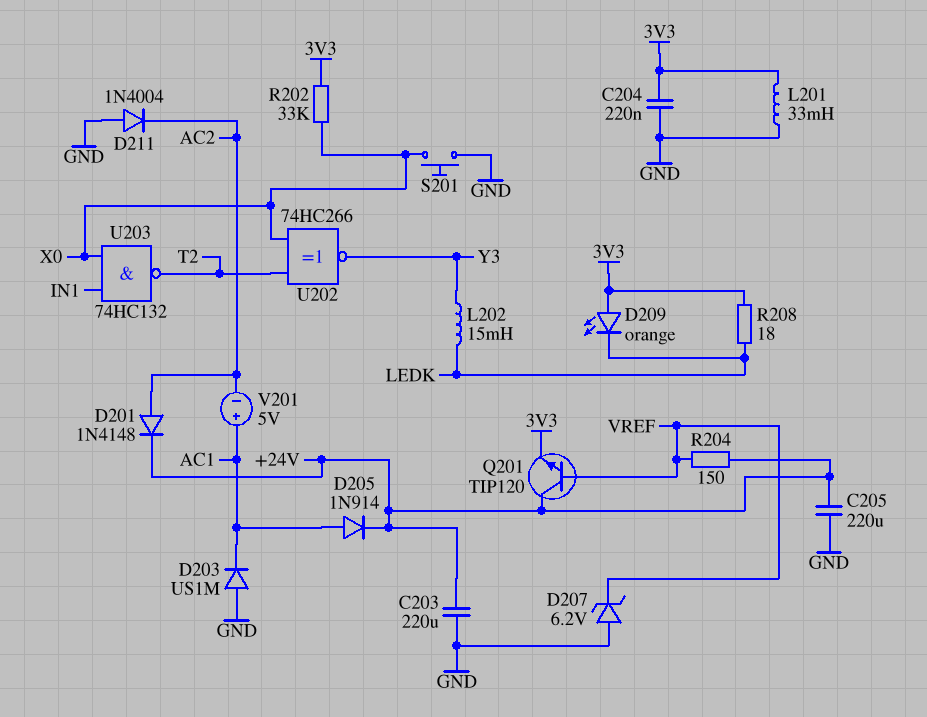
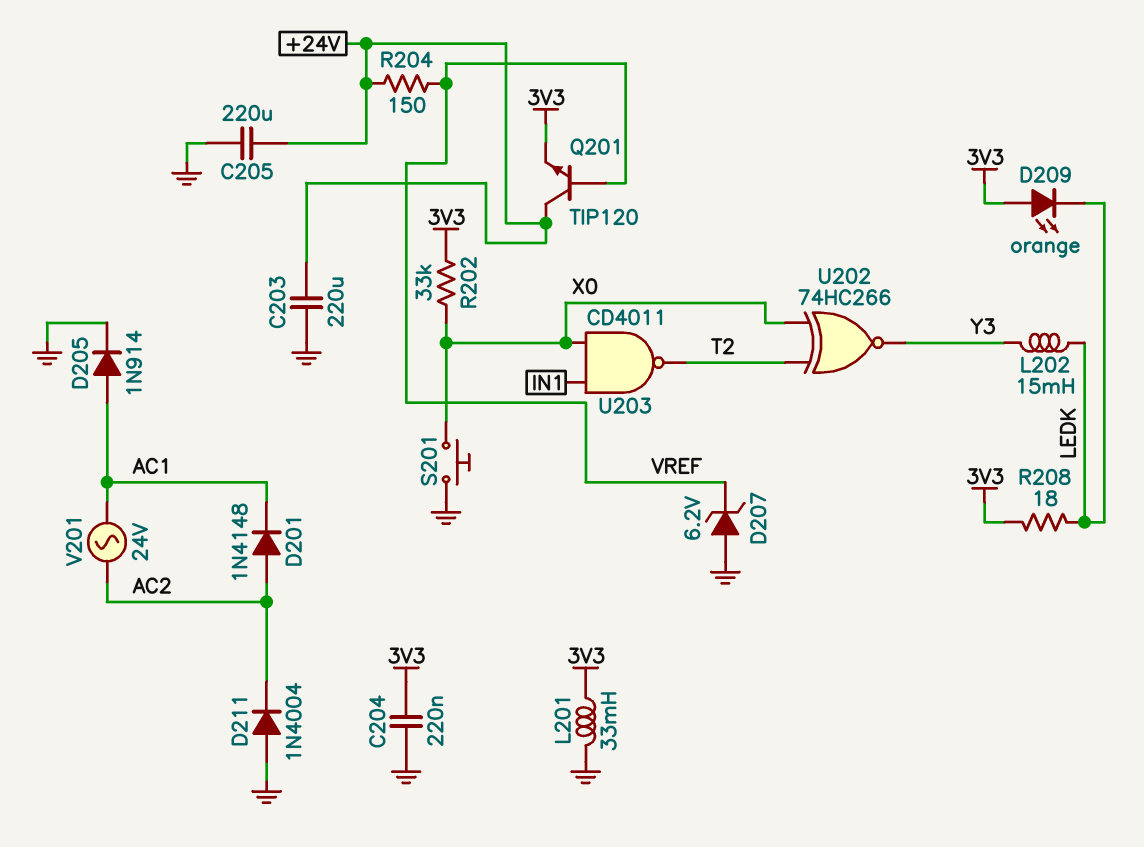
D201: diode 1N4148 (A AC2, K +24V) -> diode 1N4148 (A AC2, K AC1)
D203: diode US1M (A GND, K AC1) -> none
D205: diode 1N914 (A AC1, K +24V) -> diode 1N914 (A AC1, K GND)
U203: NAND 74HC132 (in IN1, in X0, out T2) -> NAND CD4011 (in IN1, in X0, out T2)
V201: 5V (plus AC1, minus AC2) -> AC 24V (AC1, AC2)

